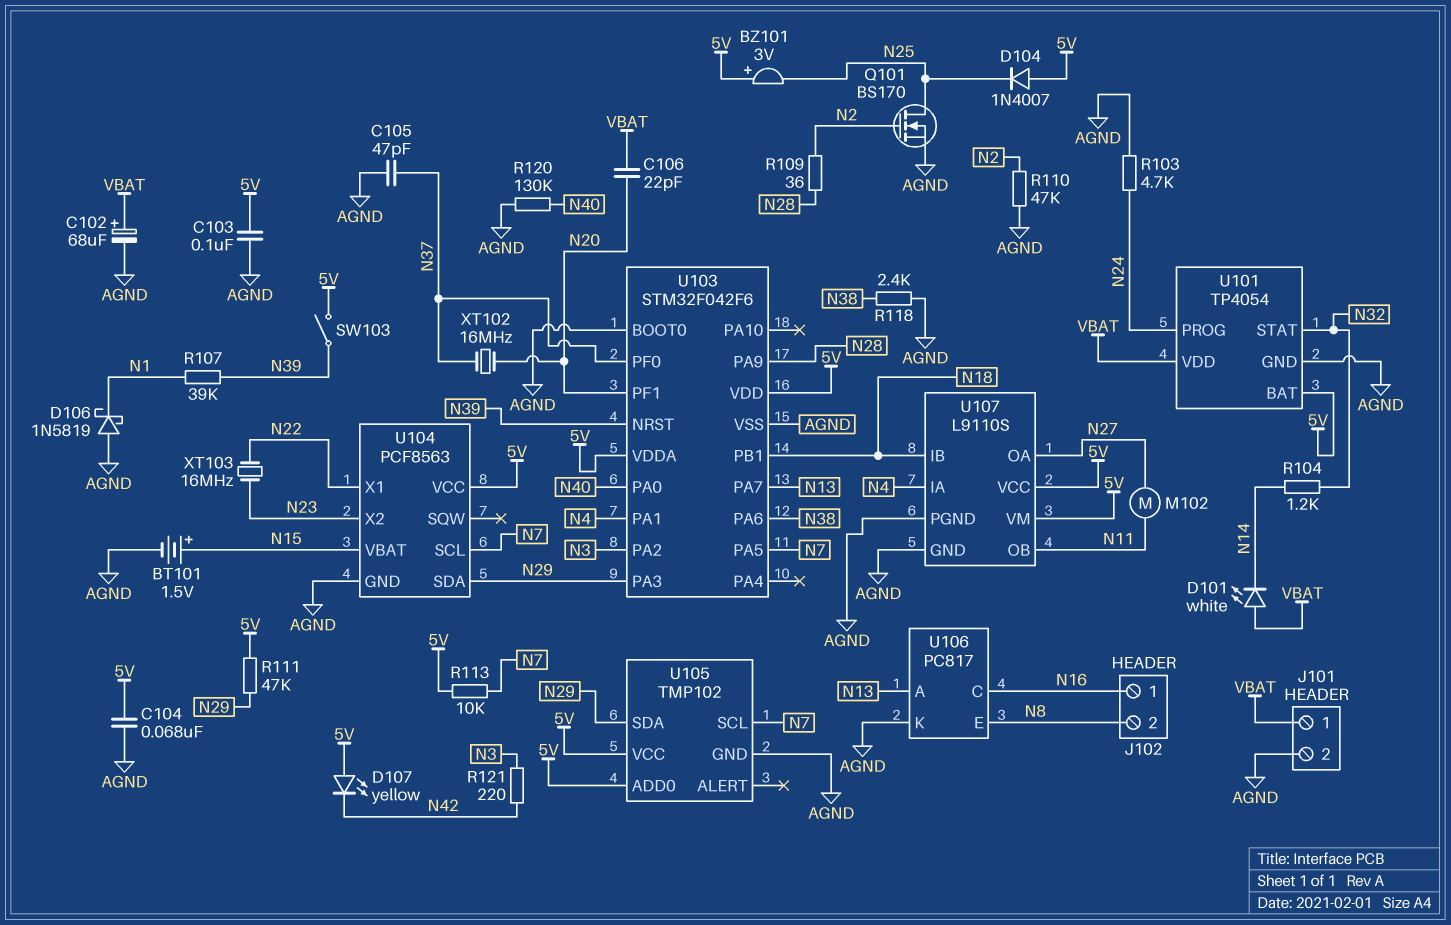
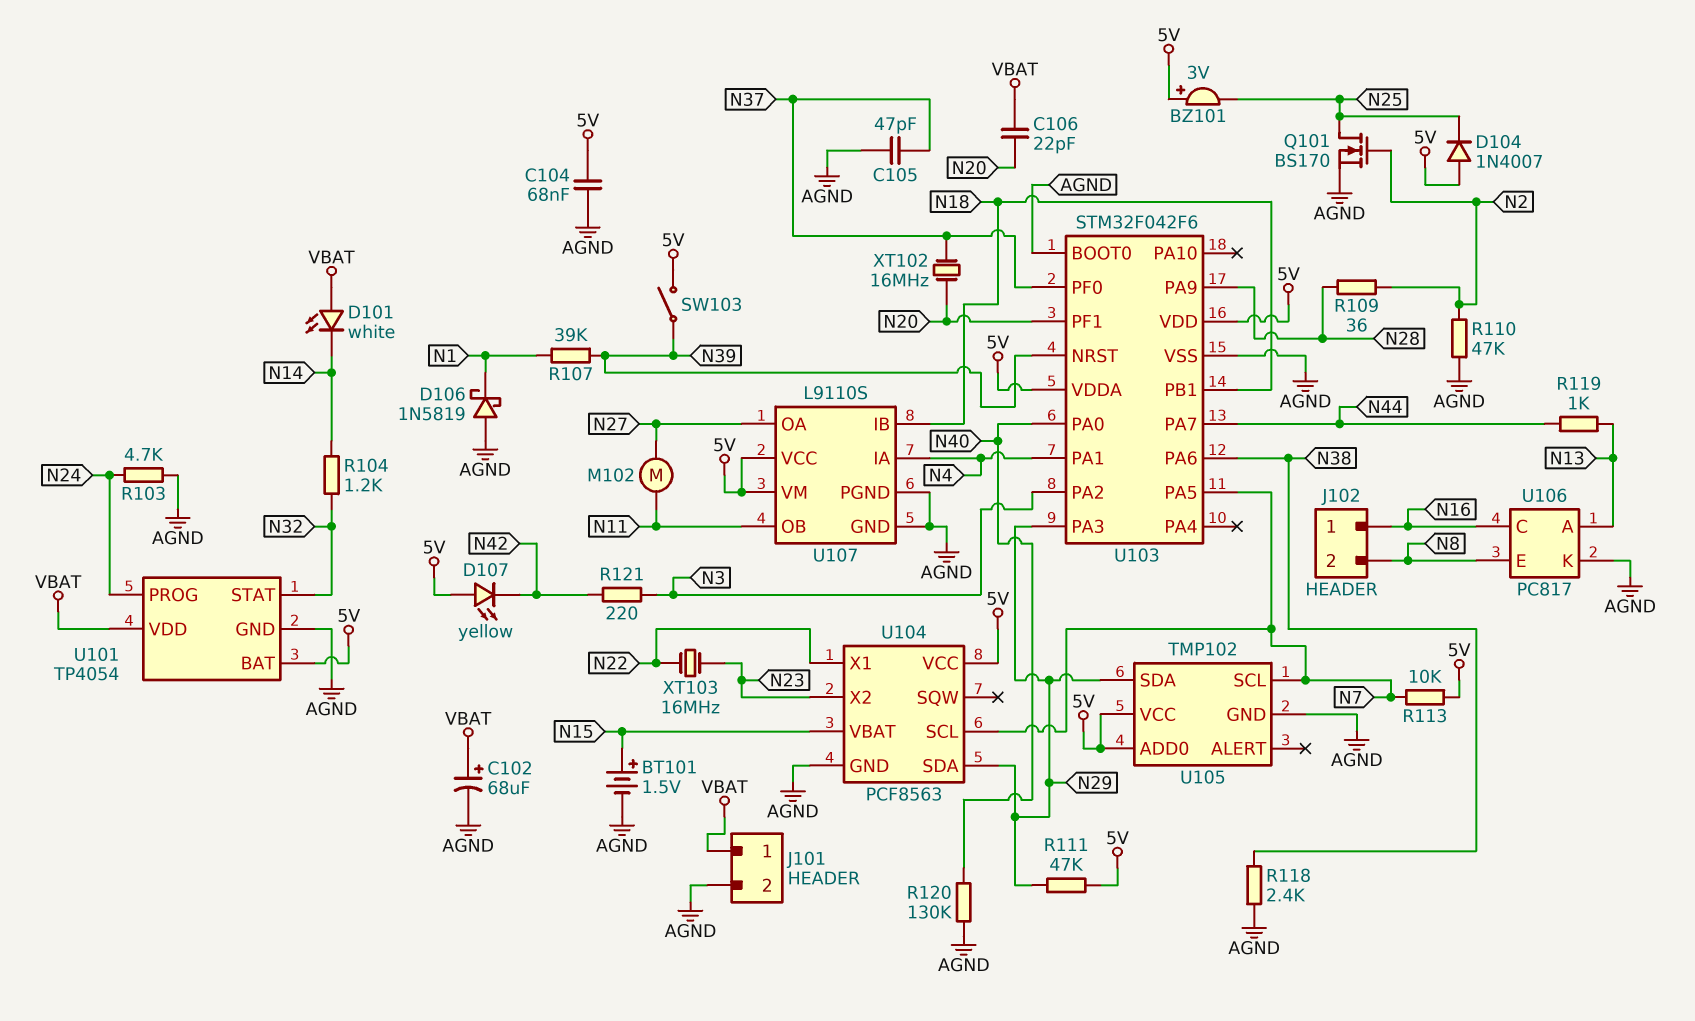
C103: 100nF (5V, AGND) -> none
R119: none -> 1k (N13, N44)
U103 pin PA7: N13 -> N44

